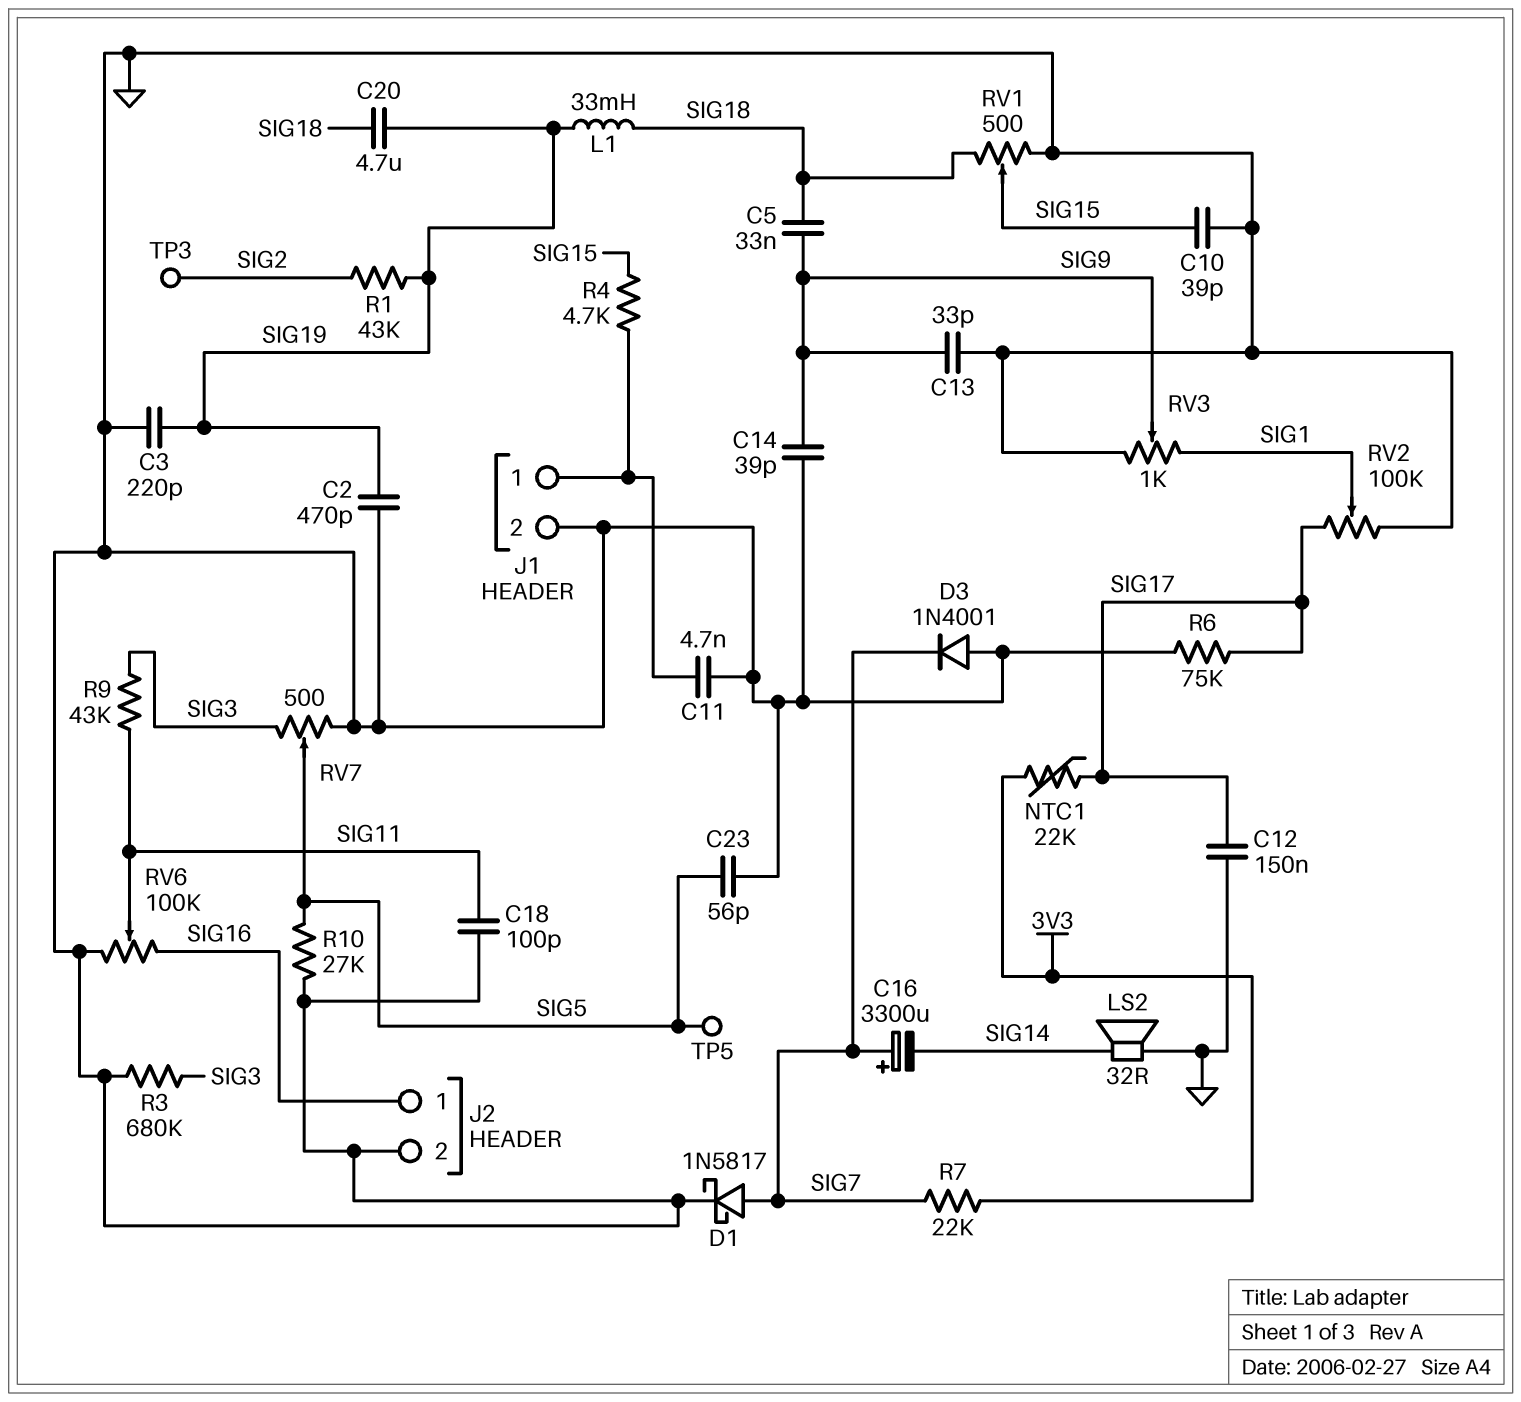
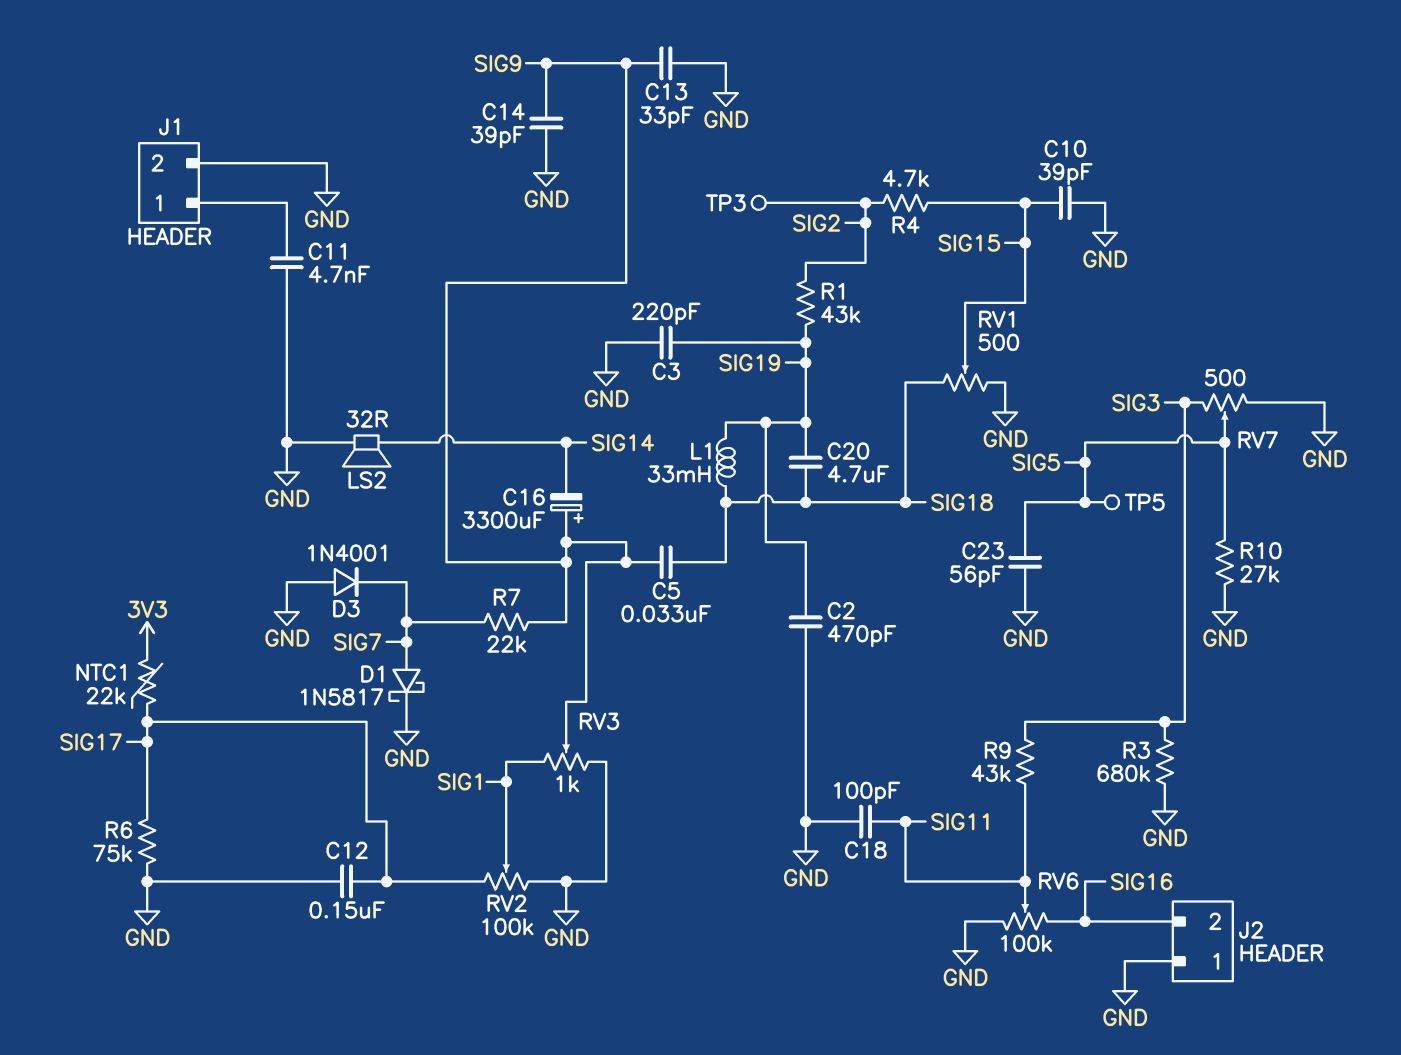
C16: 3300uF (plus SIG7, minus SIG14) -> 3300uF (plus SIG9, minus SIG14)
J2 pin 1: SIG16 -> GND
J2 pin 2: GND -> SIG16
R4: 4.7k (J1/1, SIG15) -> 4.7k (SIG2, SIG15)
R7: 22k (3V3, SIG7) -> 22k (SIG7, SIG9)

